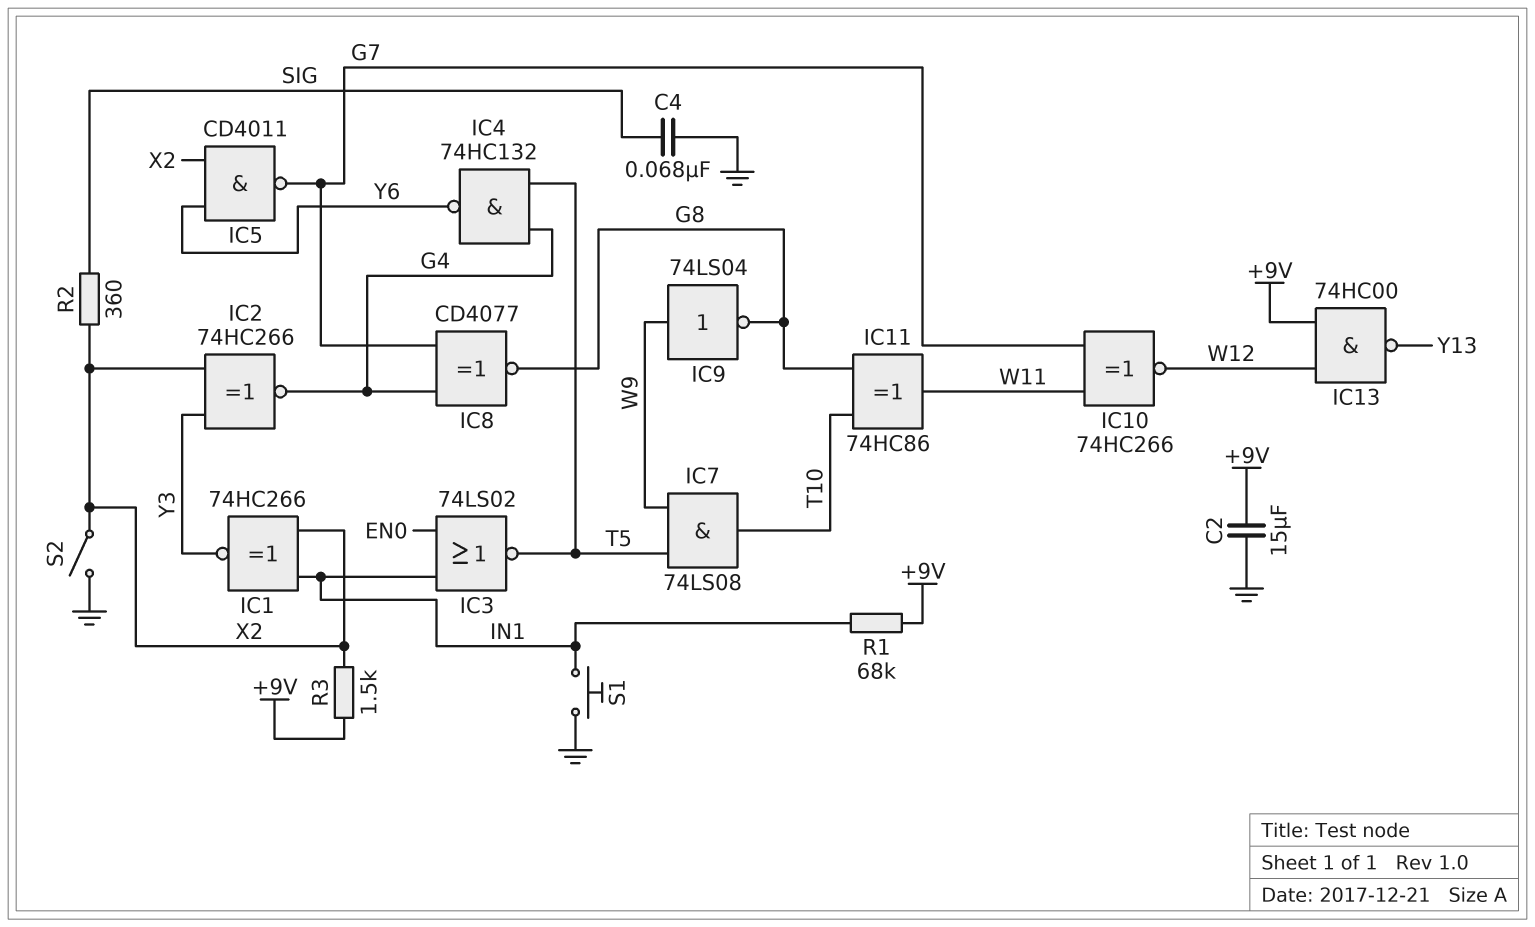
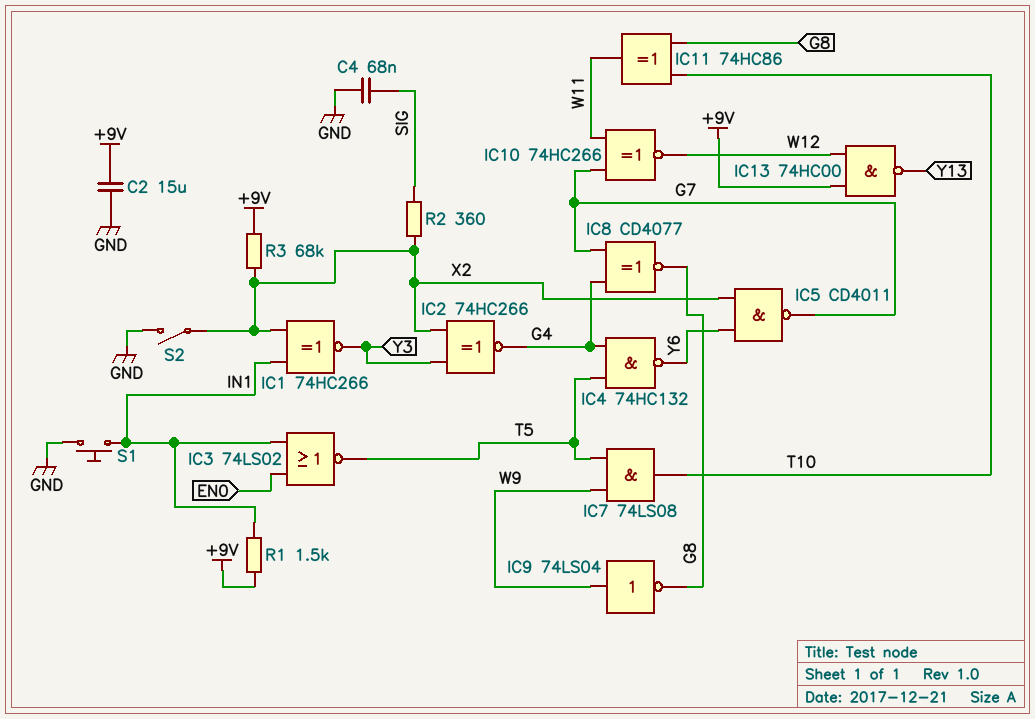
R1: 68k (+9V, IN1) -> 1.5k (+9V, IN1)
R3: 1.5k (+9V, X2) -> 68k (+9V, X2)

